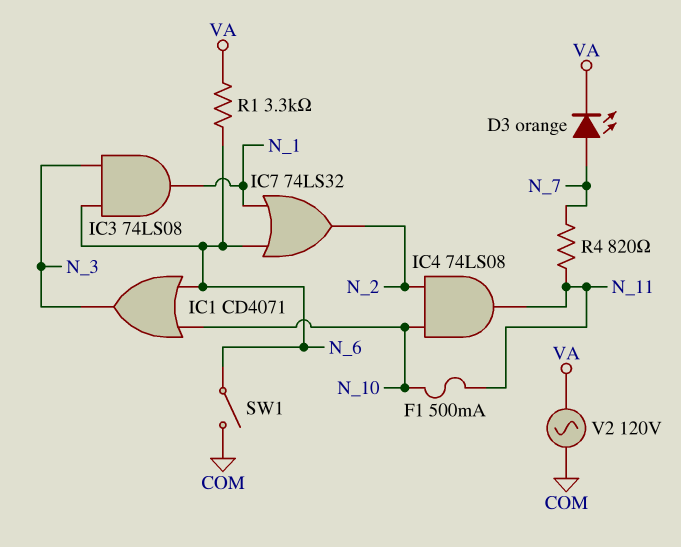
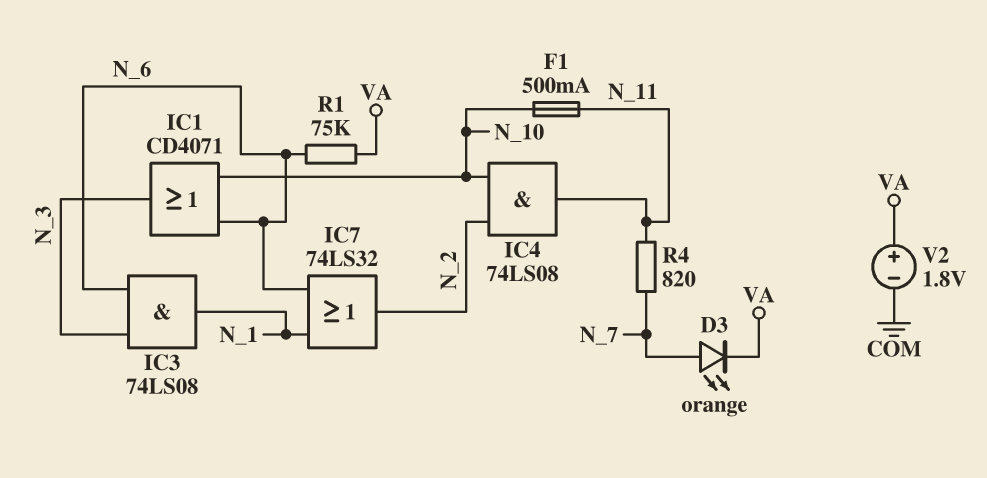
R1: 3.3k (N_6, VA) -> 75k (N_6, VA)
SW1: switch (COM, N_6) -> none
V2: AC 120V (COM, VA) -> 1.8V (plus VA, minus COM)

